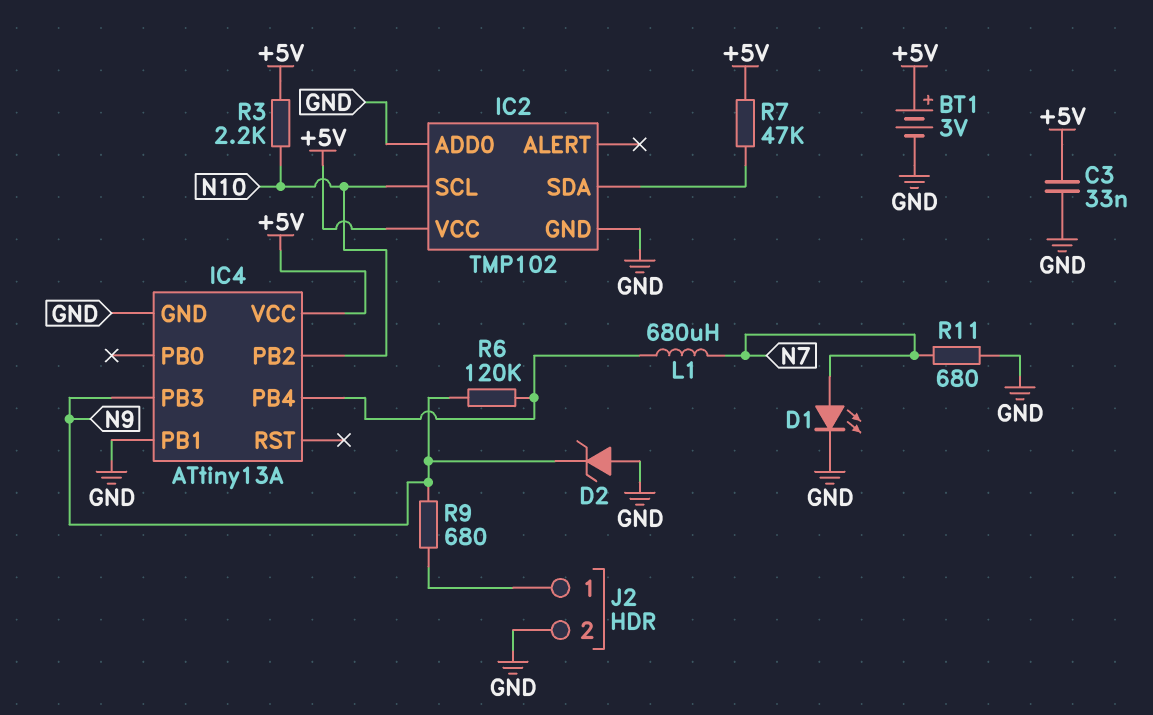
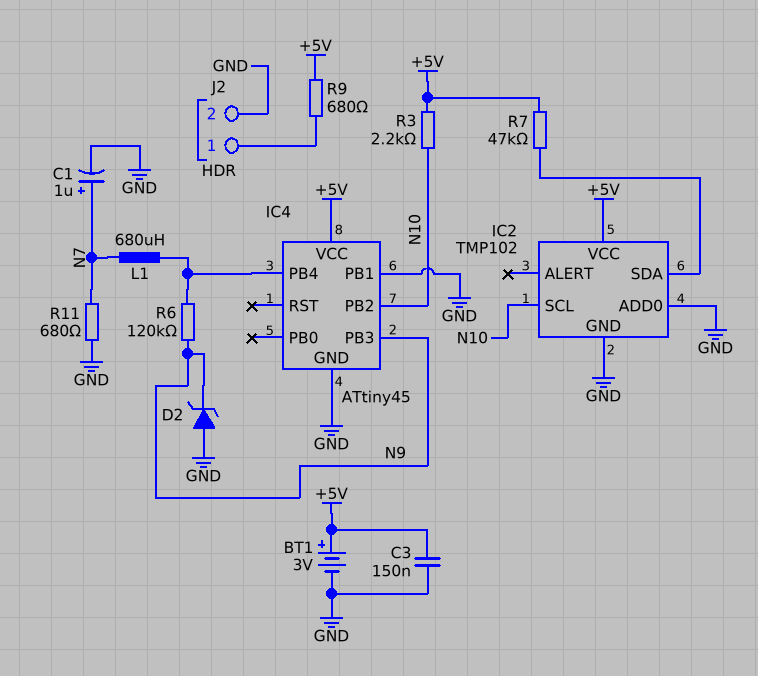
C1: none -> 1uF (plus N7, minus GND)
C3: 33nF (+5V, GND) -> 150nF (+5V, GND)
D1: LED (A N7, K GND) -> none
IC4: ATtiny13A -> ATtiny45
R9: 680 (J2/1, N9) -> 680 (+5V, J2/1)

